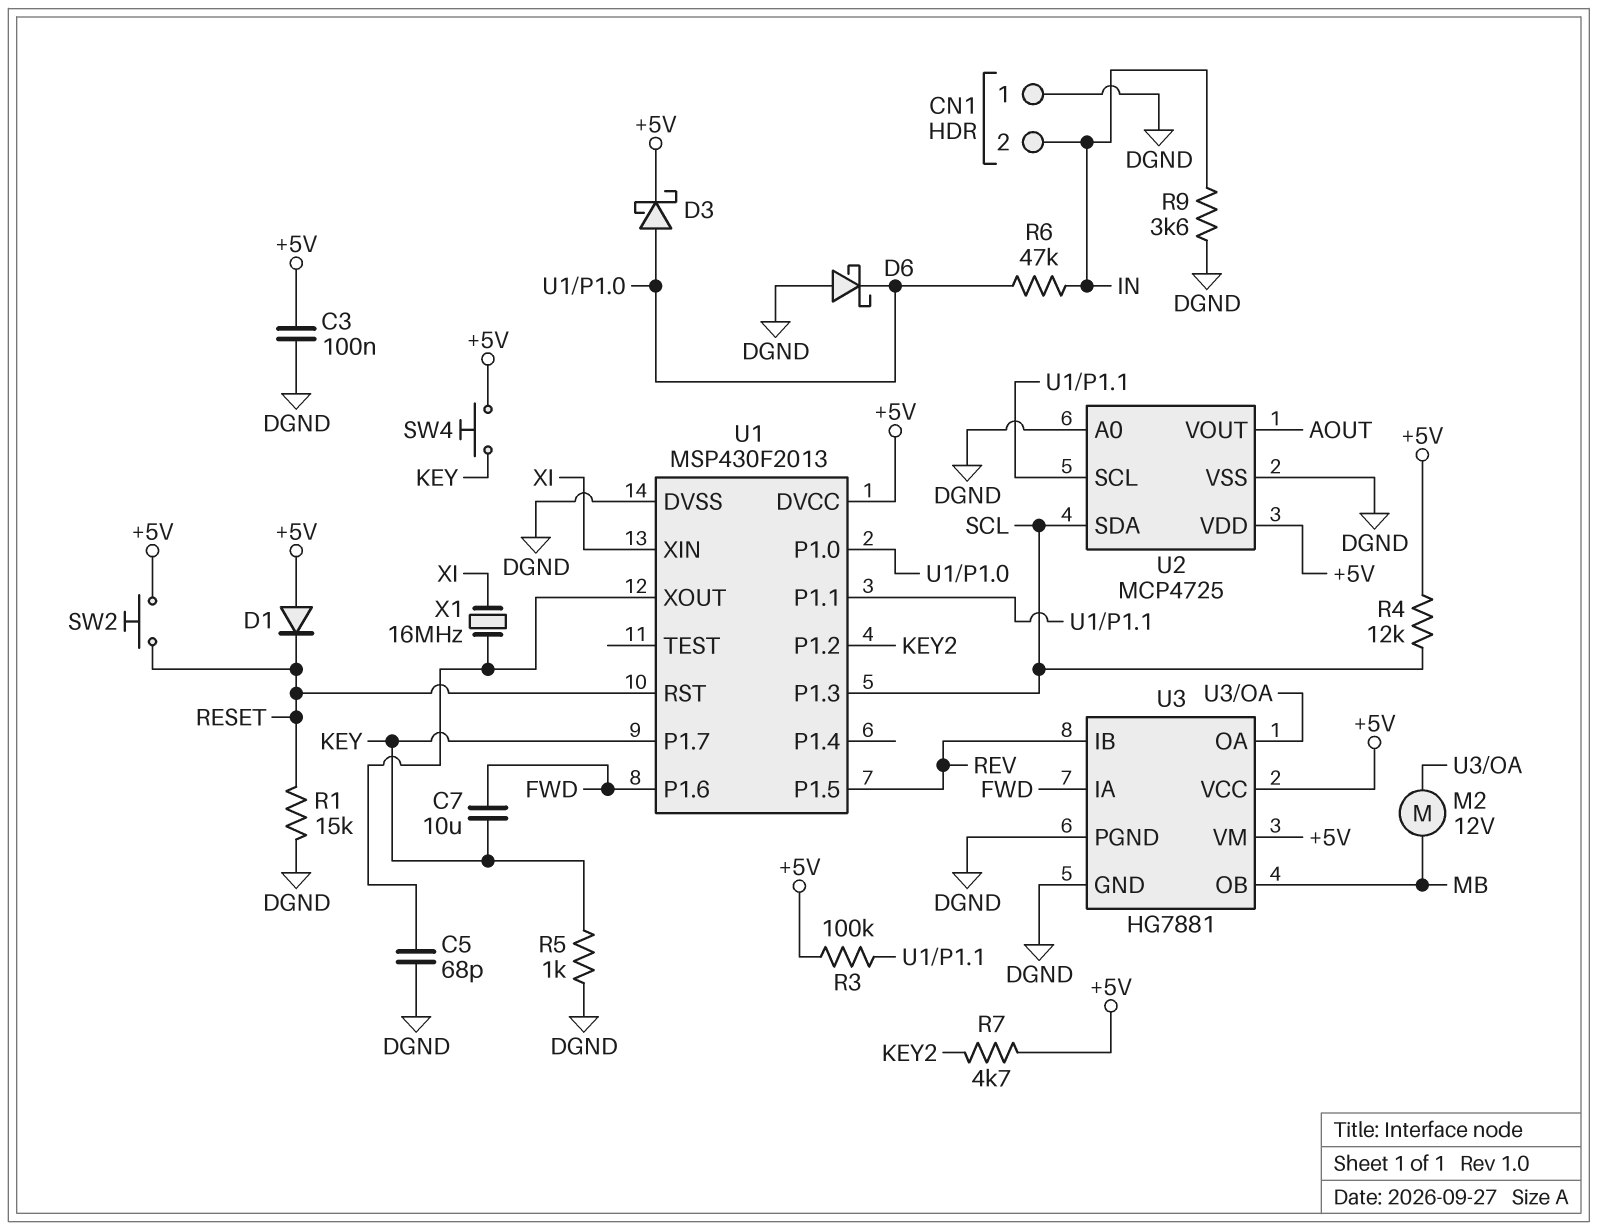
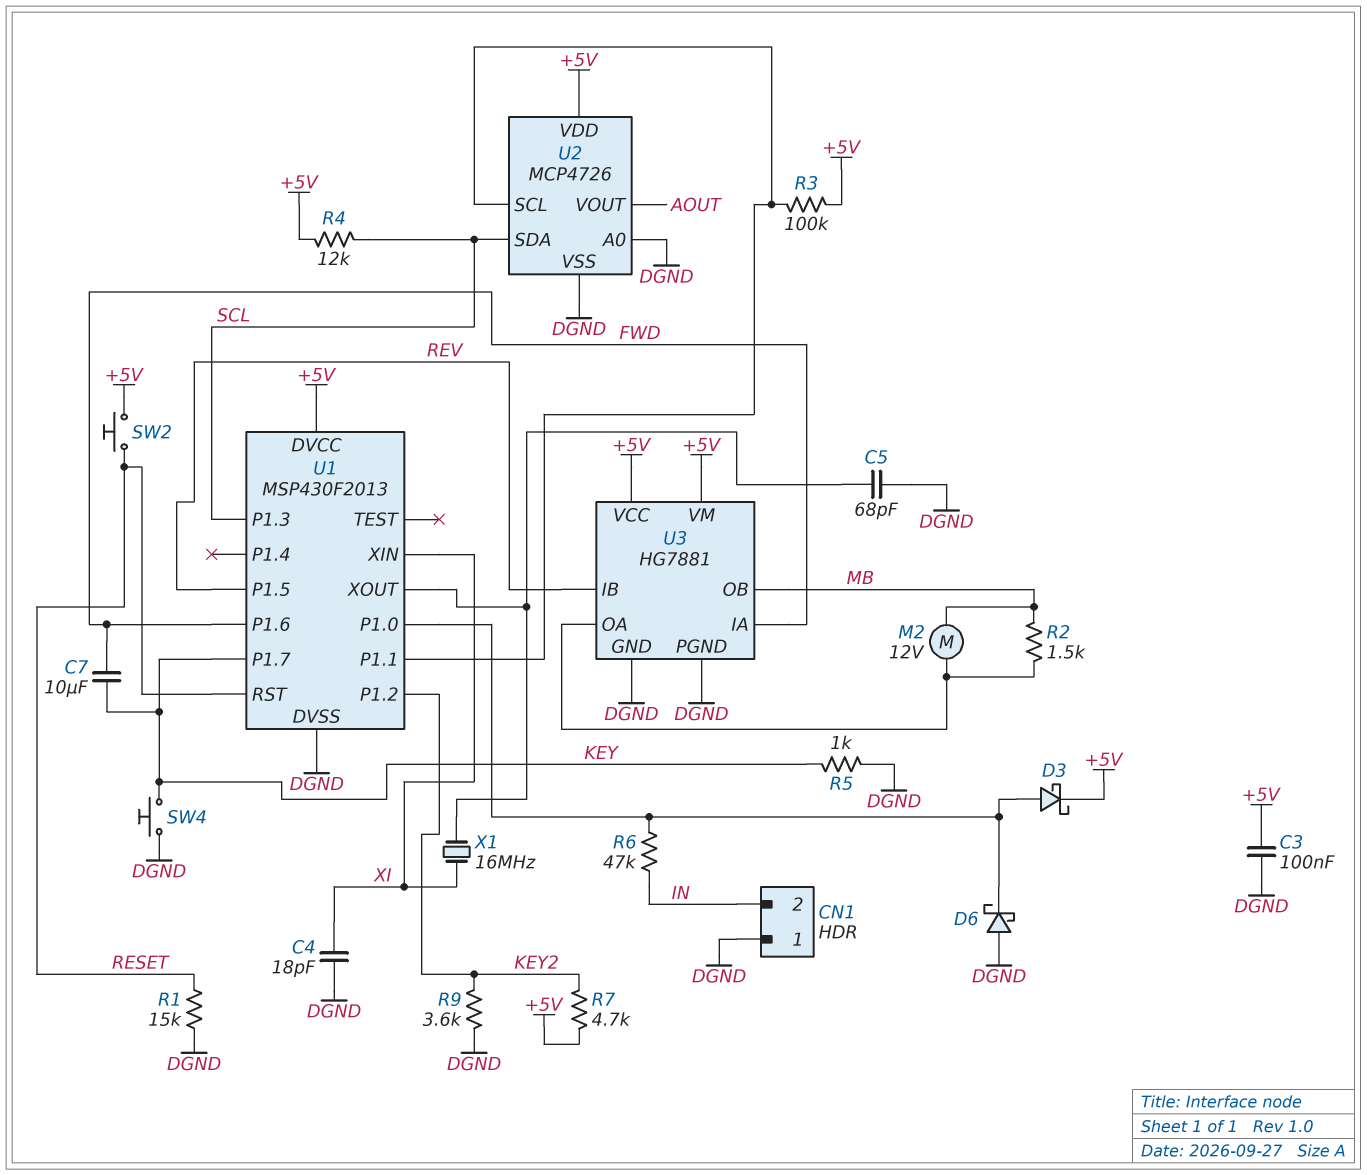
C4: none -> 18pF (DGND, XI)
D1: diode (A +5V, K RESET) -> none
R2: none -> 1.5k (MB, U3/OA)
R9: 3.6k (DGND, IN) -> 3.6k (DGND, KEY2)
SW4: button (+5V, KEY) -> button (DGND, KEY)
U2: MCP4725 -> MCP4726

